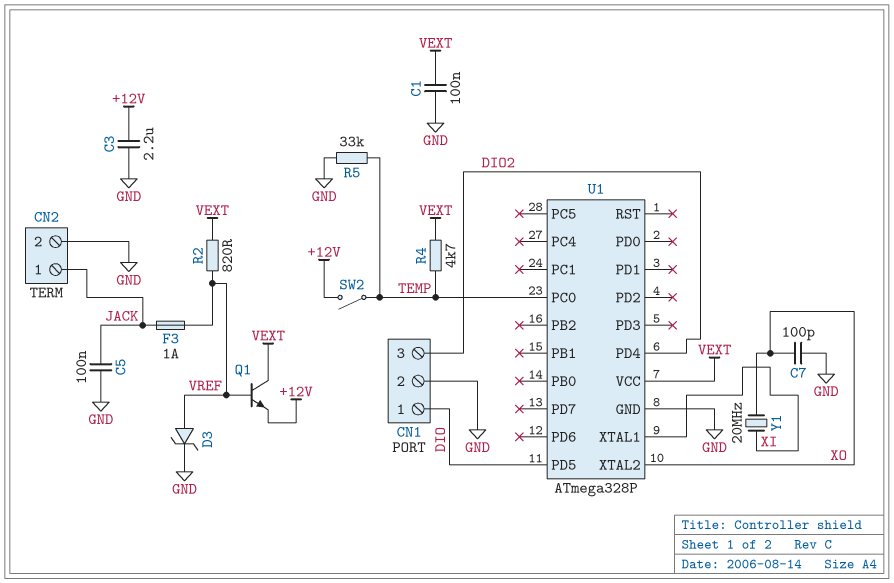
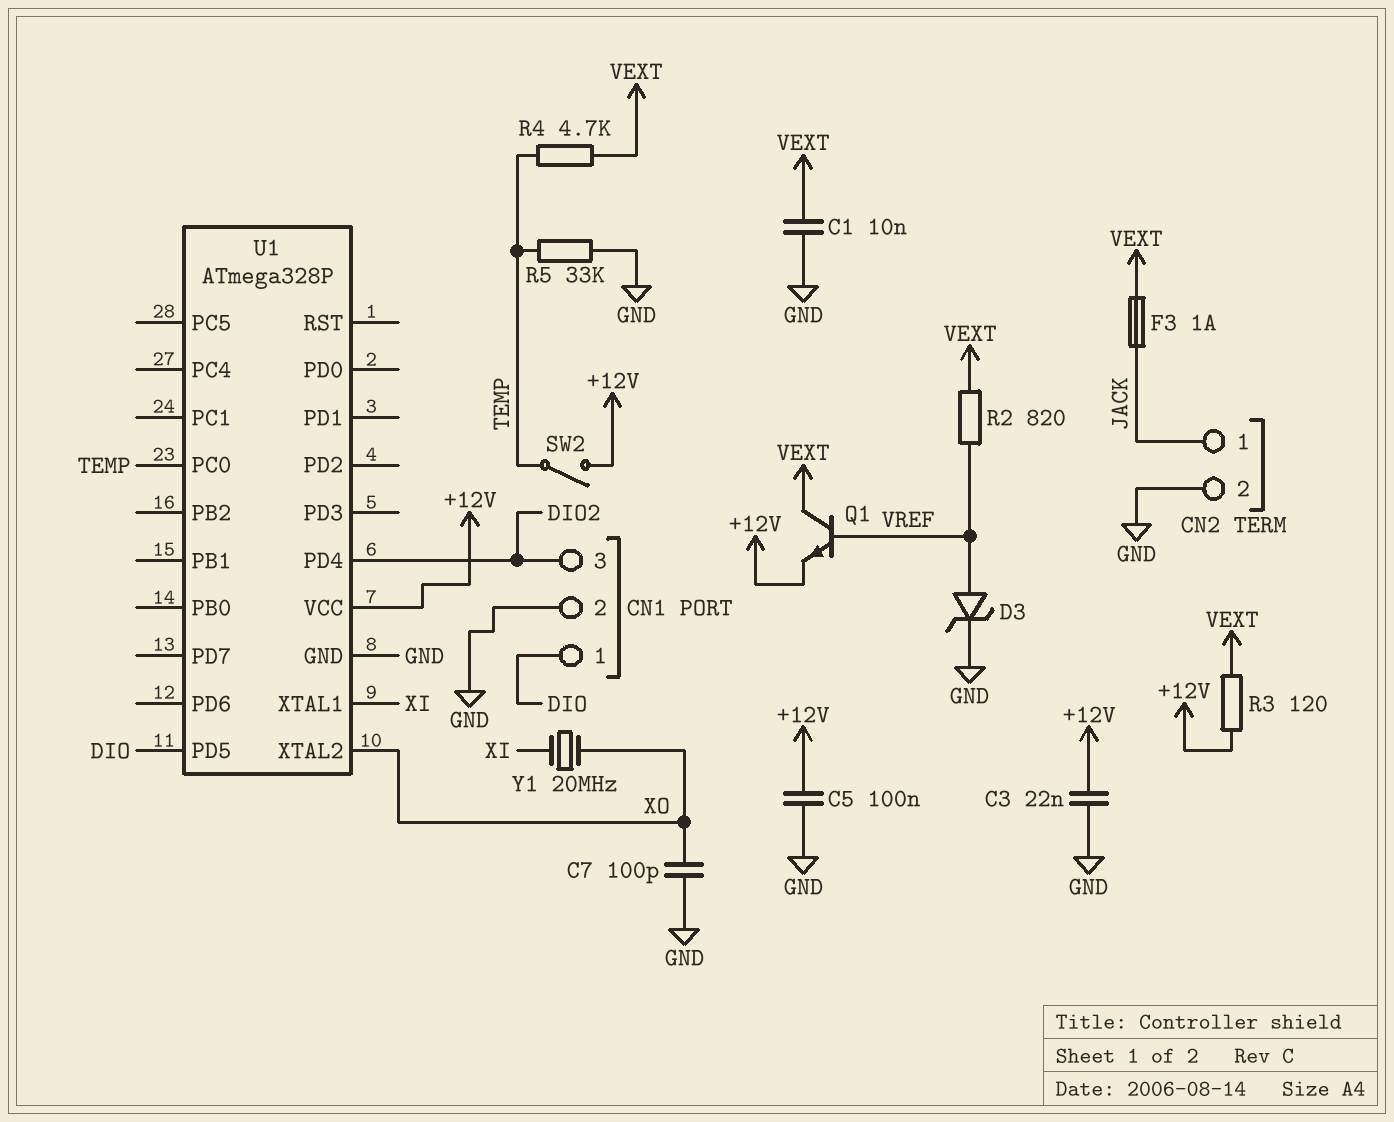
C1: 100nF (GND, VEXT) -> 10nF (GND, VEXT)
C3: 2.2uF (+12V, GND) -> 22nF (+12V, GND)
C5: 100nF (GND, JACK) -> 100nF (+12V, GND)
F3: 1A (JACK, VREF) -> 1A (JACK, VEXT)
R3: none -> 120 (+12V, VEXT)
U1 pin VCC: VEXT -> +12V

